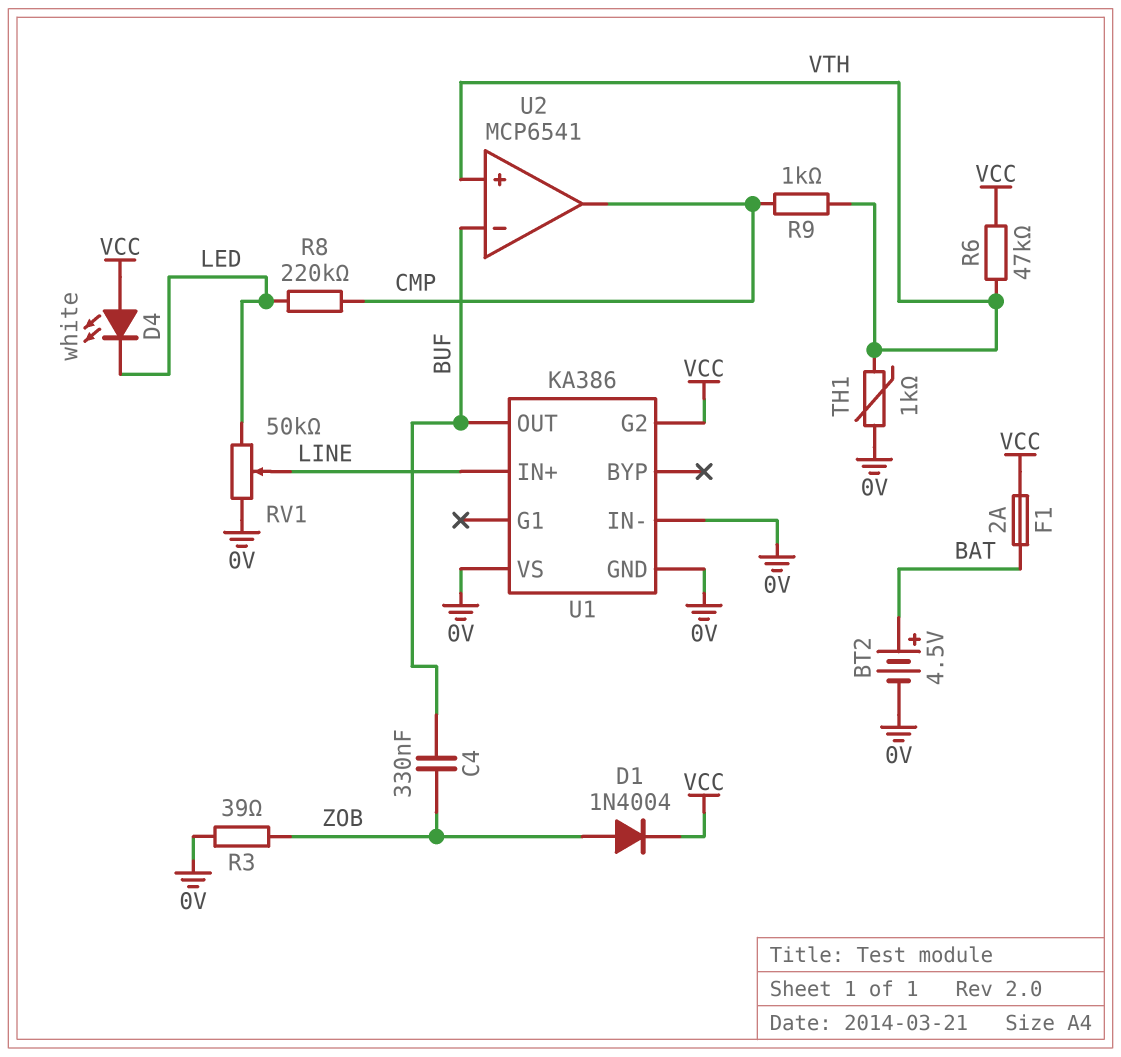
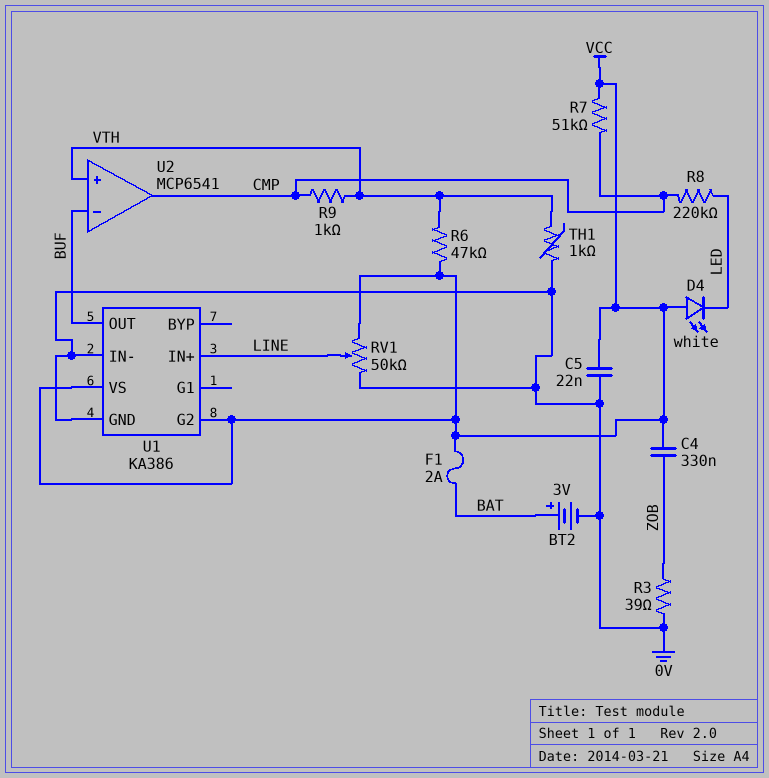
BT2: 4.5V (plus BAT, minus 0V) -> 3V (plus BAT, minus 0V)
C4: 330nF (BUF, ZOB) -> 330nF (VCC, ZOB)
C5: none -> 22nF (0V, VCC)
D1: diode 1N4004 (A ZOB, K VCC) -> none
R7: none -> 51k (CMP, VCC)
RV1: 50k (0V, LED, wiper LINE) -> 50k (0V, VCC, wiper LINE)
U1 pin VS: 0V -> VCC

